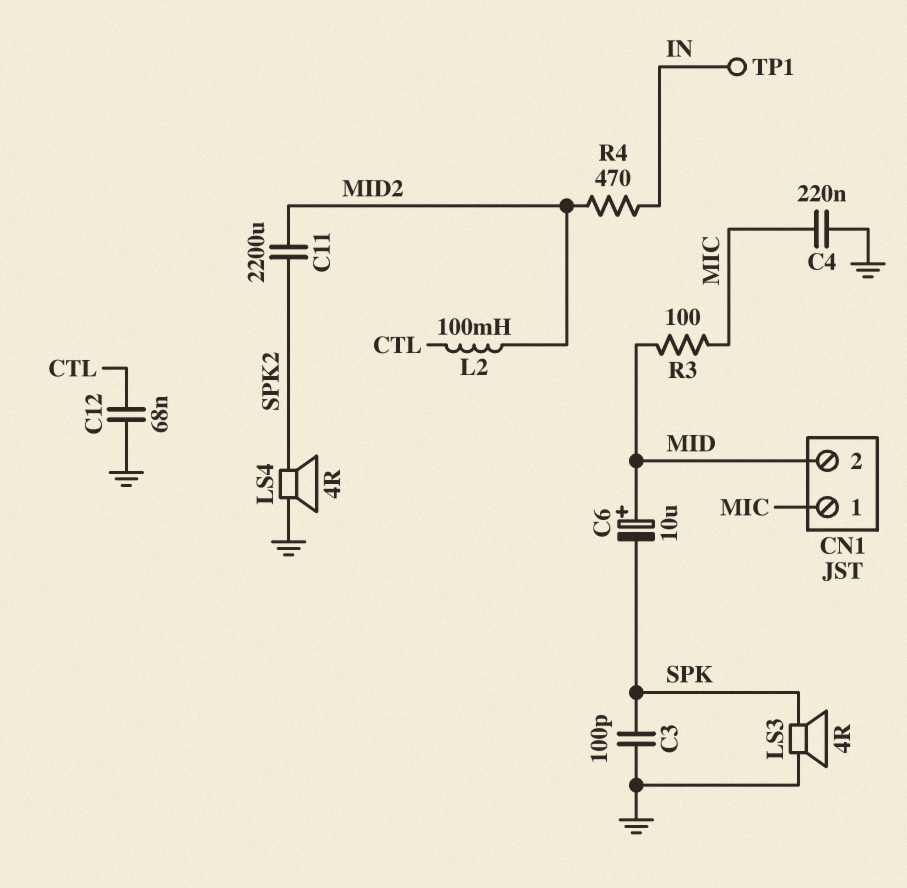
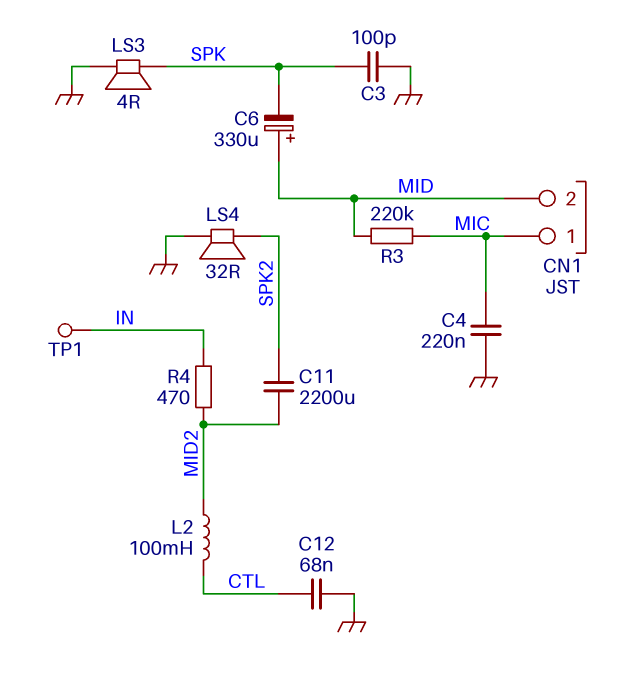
C6: 10uF (plus MID, minus SPK) -> 330uF (plus MID, minus SPK)
LS4: speaker 4R (GND, SPK2) -> speaker 32R (GND, SPK2)
R3: 100 (MIC, MID) -> 220k (MIC, MID)

